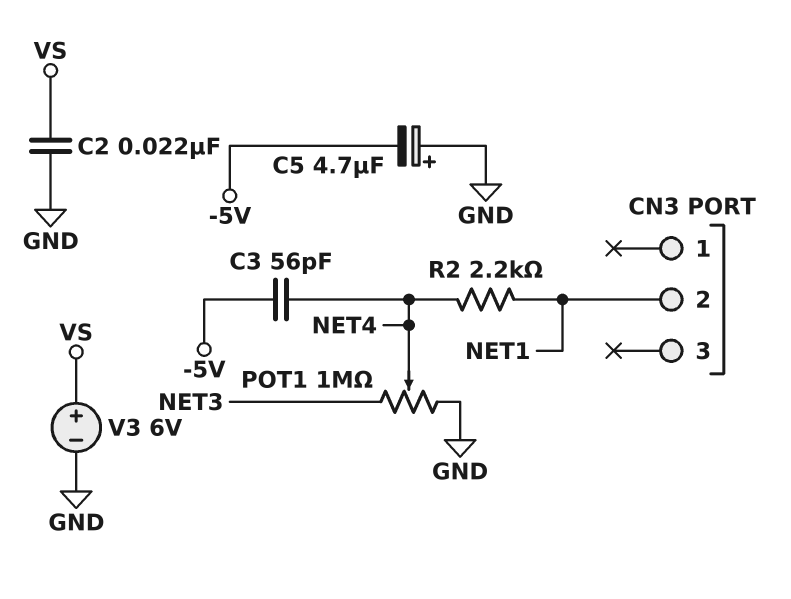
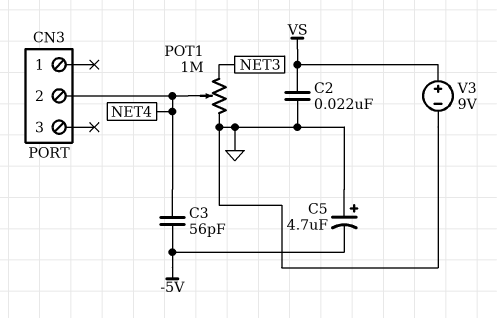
CN3 pin 2: NET1 -> NET4
R2: 2.2k (NET1, NET4) -> none
V3: 6V (plus VS, minus GND) -> 9V (plus VS, minus GND)

